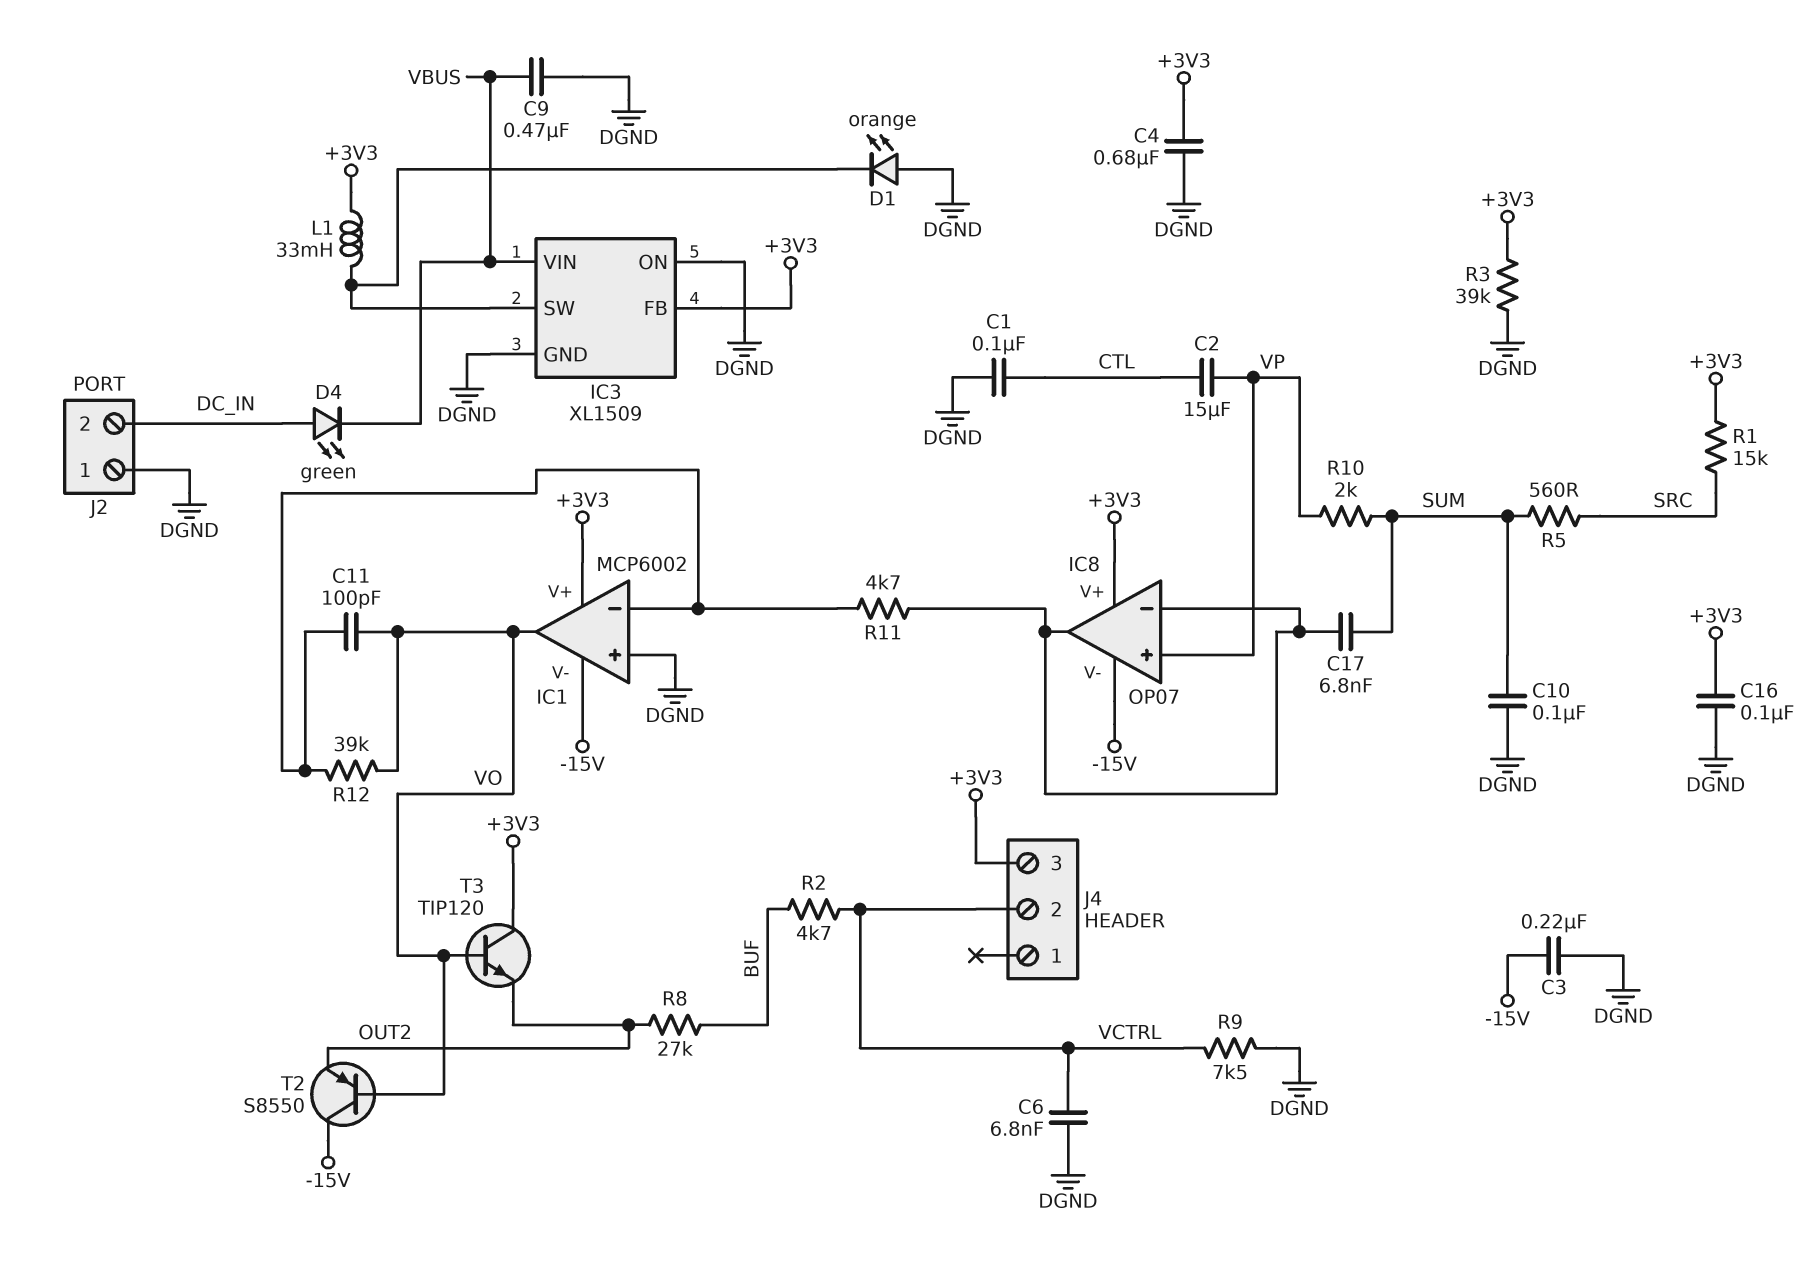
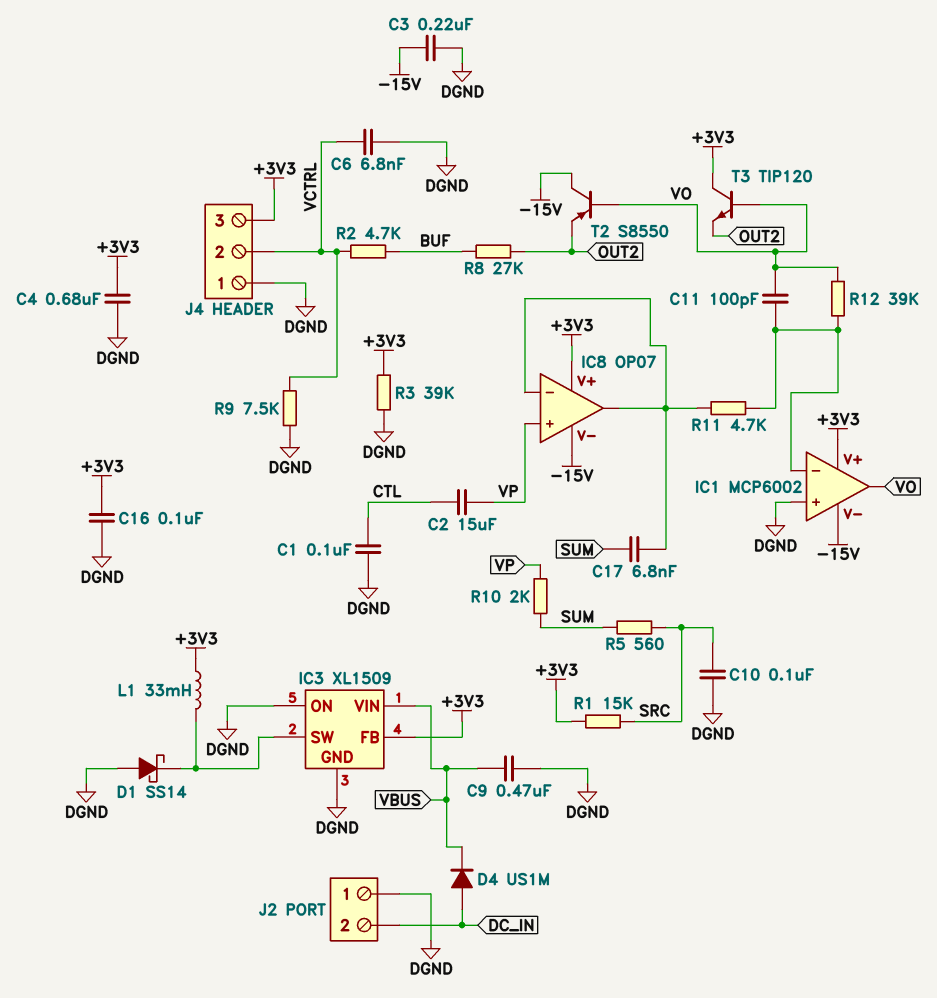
C10: 100nF (DGND, SUM) -> 100nF (DGND, SRC)
D1: LED orange (A DGND, K IC3/SW) -> schottky SS14 (A DGND, K IC3/SW)
D4: LED green (A DC_IN, K VBUS) -> diode US1M (A DC_IN, K VBUS)
J4 pin 1: none -> DGND

